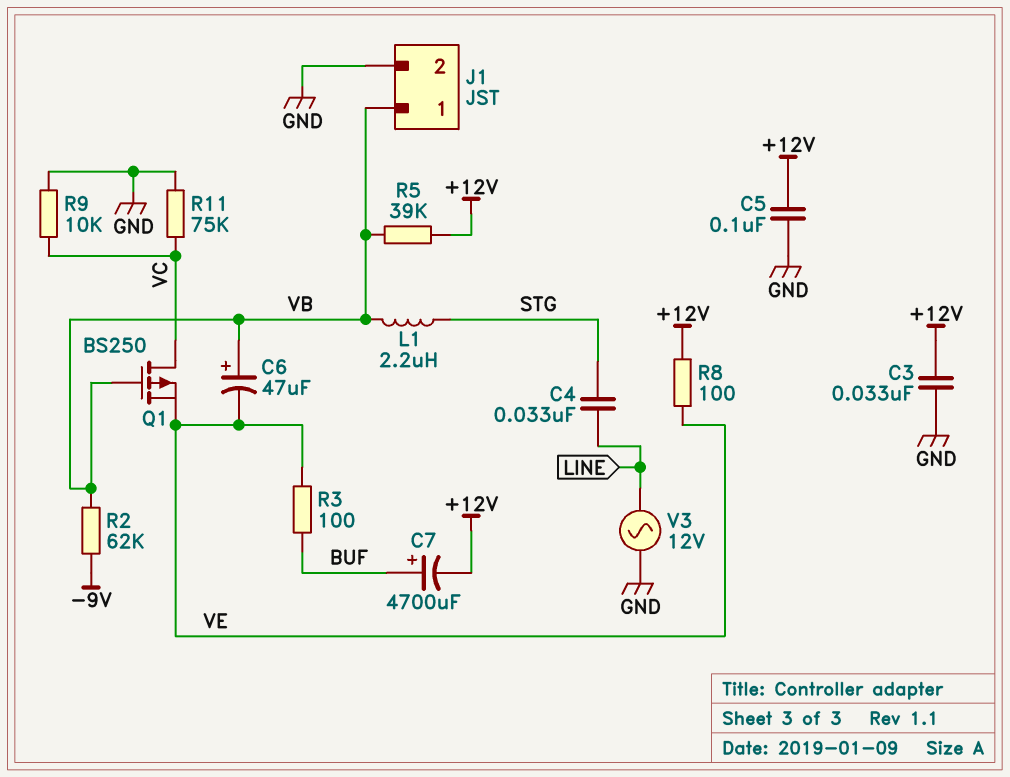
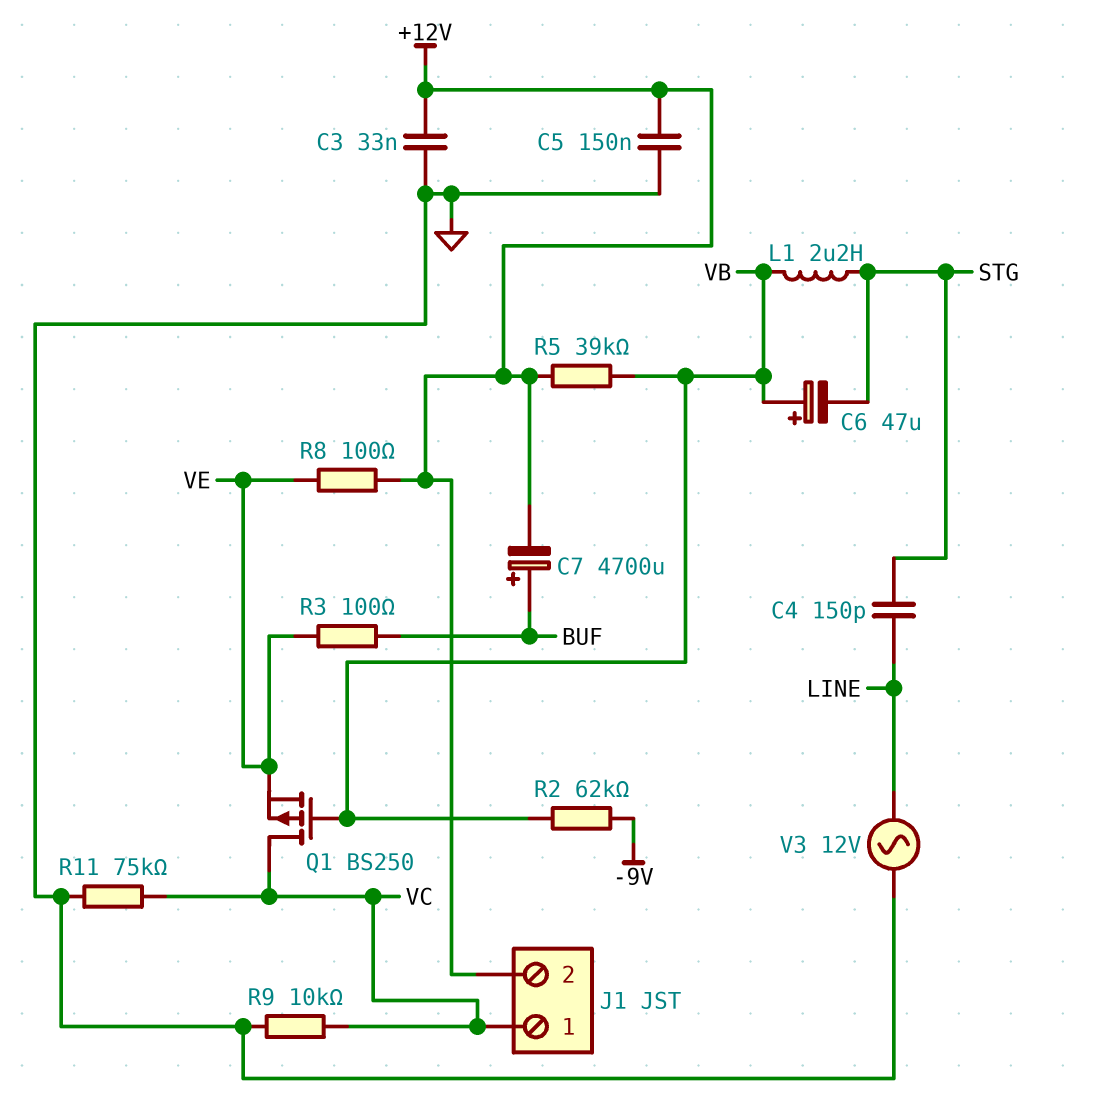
C4: 33nF (LINE, STG) -> 150pF (LINE, STG)
C5: 100nF (+12V, GND) -> 150nF (+12V, GND)
C6: 47uF (plus VB, minus VE) -> 47uF (plus VB, minus STG)
J1 pin 1: VB -> VC
J1 pin 2: GND -> +12V

